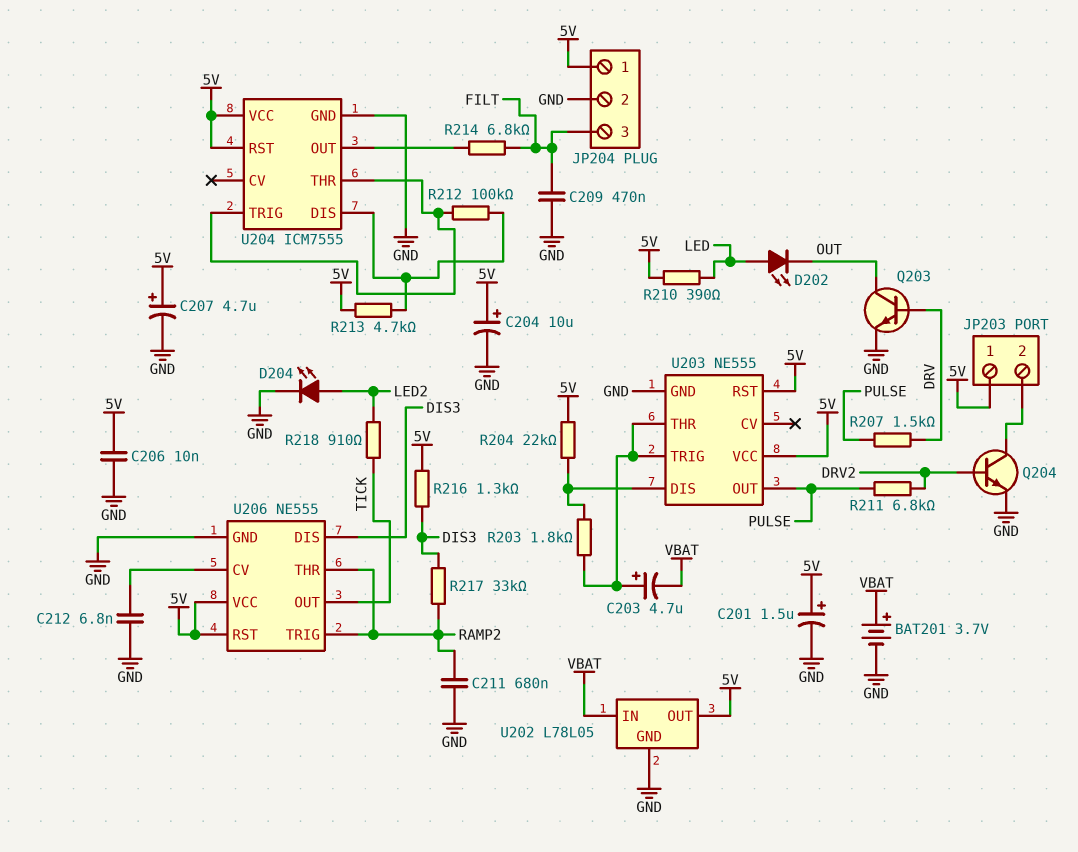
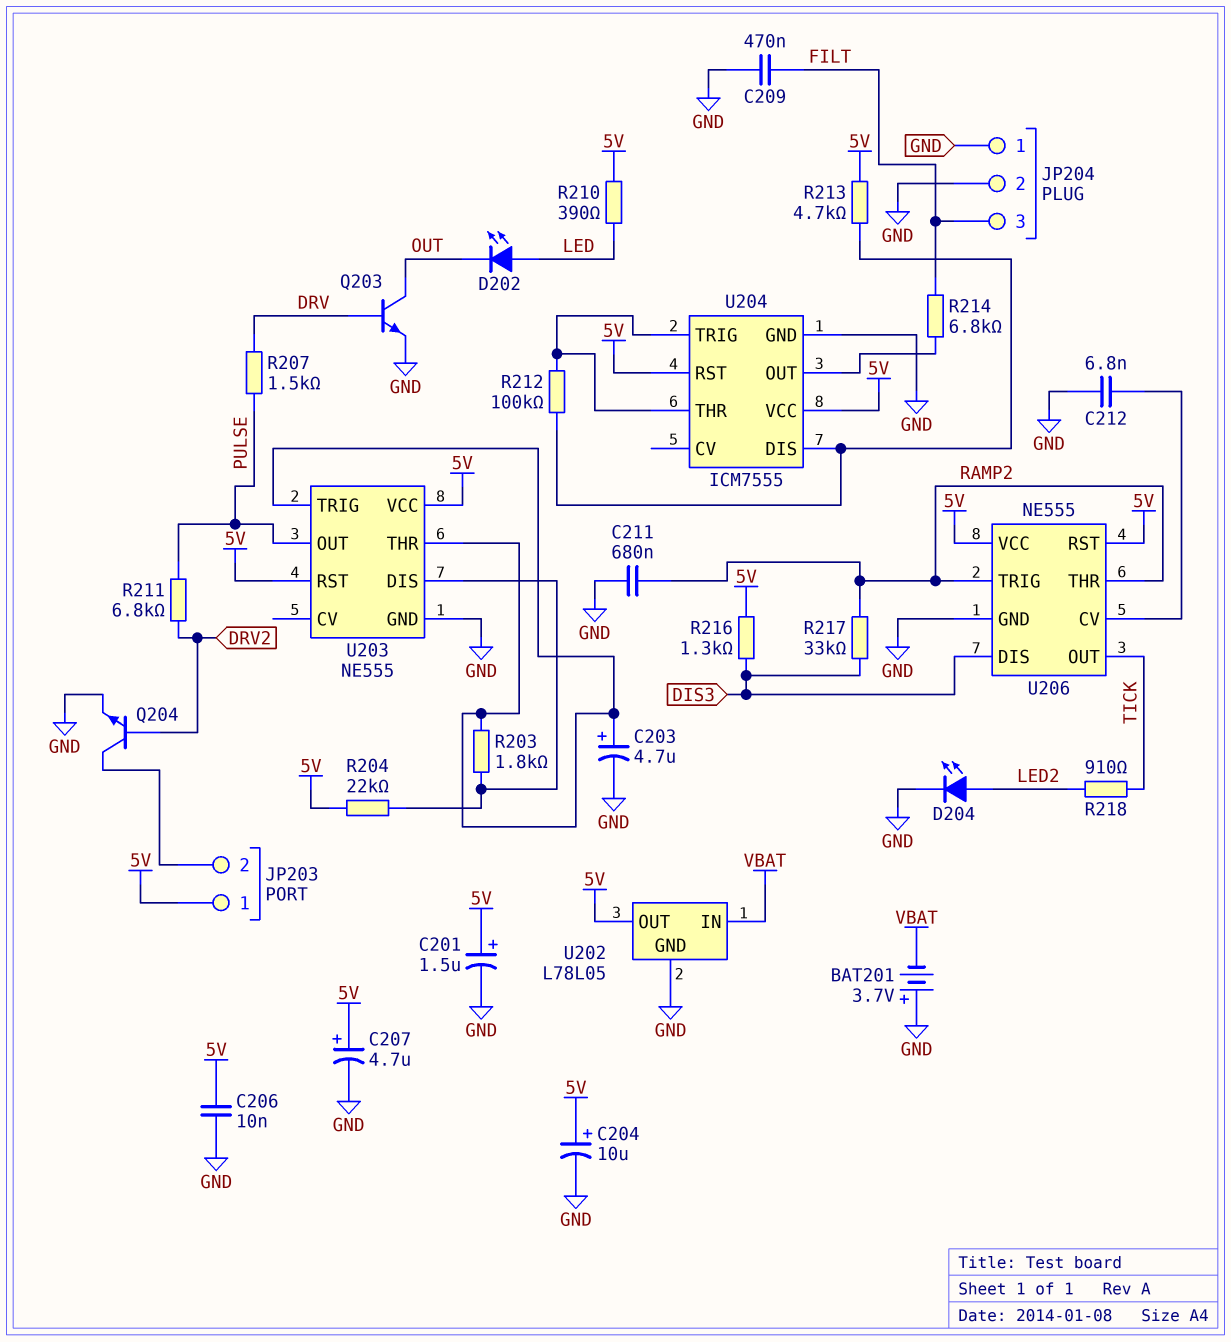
BAT201: 3.7V (plus VBAT, minus GND) -> 3.7V (plus GND, minus VBAT)
C203: 4.7uF (plus U203/THR, minus VBAT) -> 4.7uF (plus U203/THR, minus GND)
JP204 pin 1: 5V -> GND

